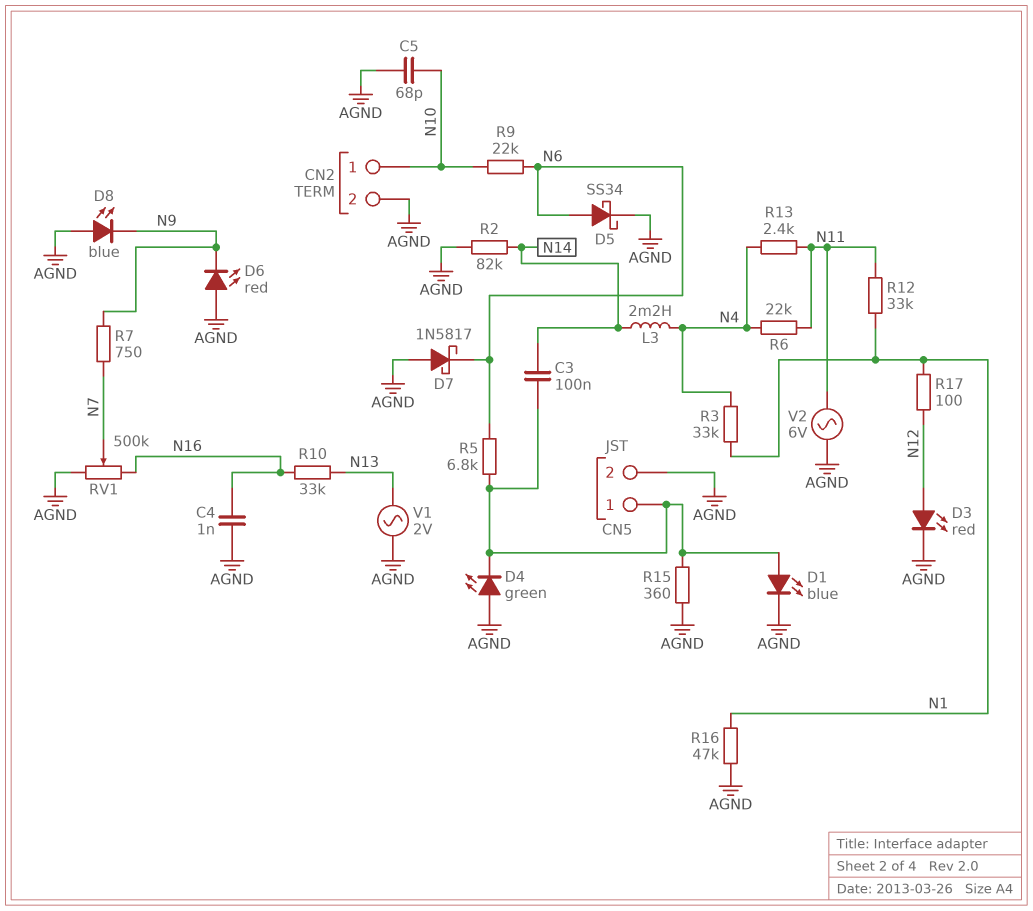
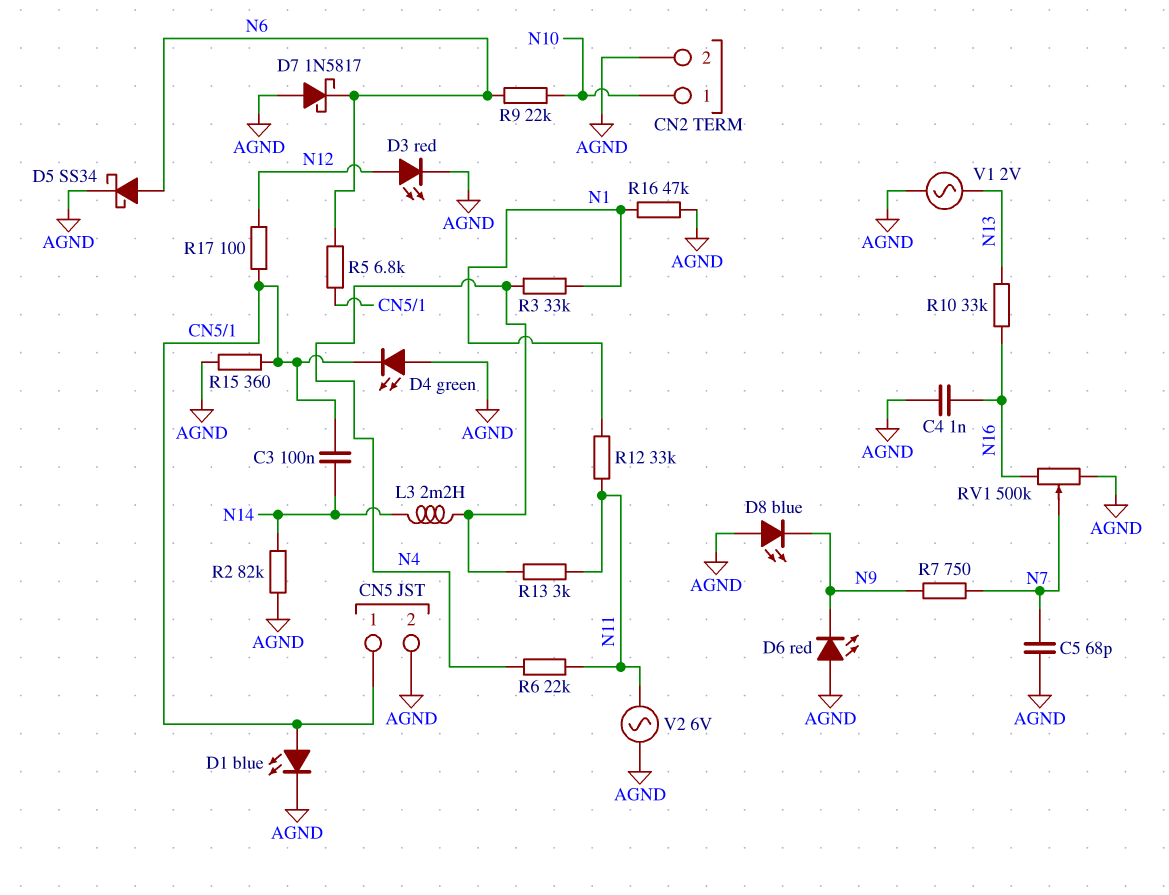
C5: 68pF (AGND, N10) -> 68pF (AGND, N7)
R13: 2.4k (N4, N11) -> 3k (N4, N11)
R17: 100 (N1, N12) -> 100 (CN5/1, N12)

